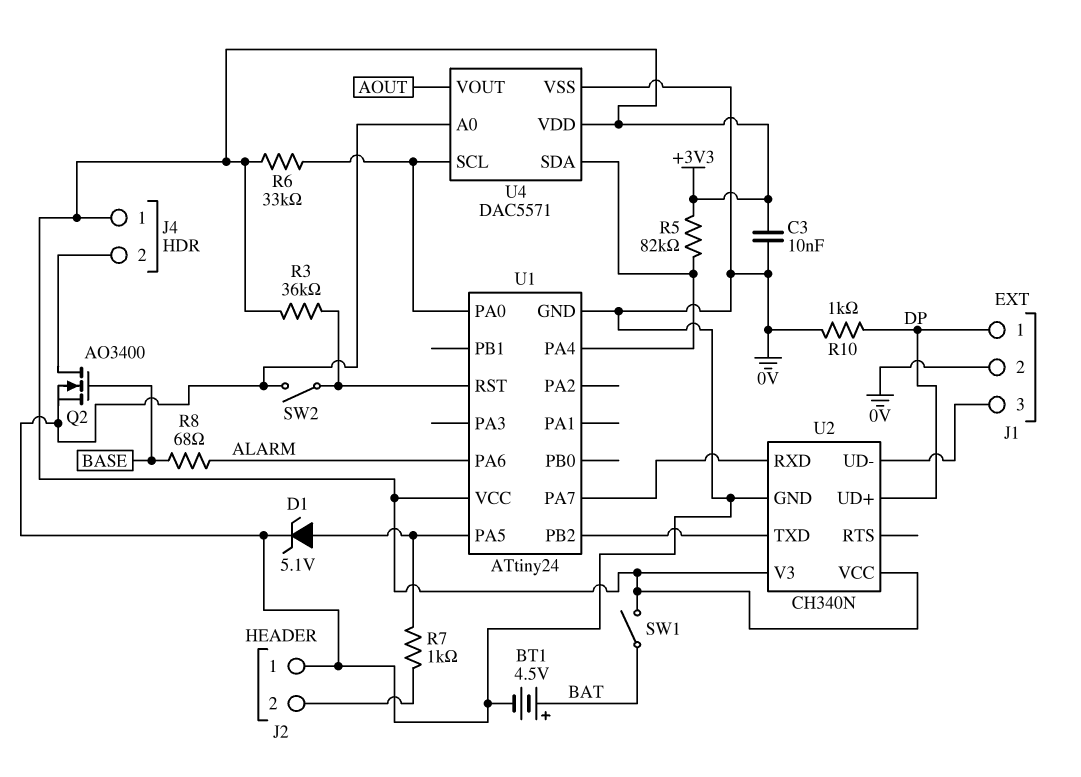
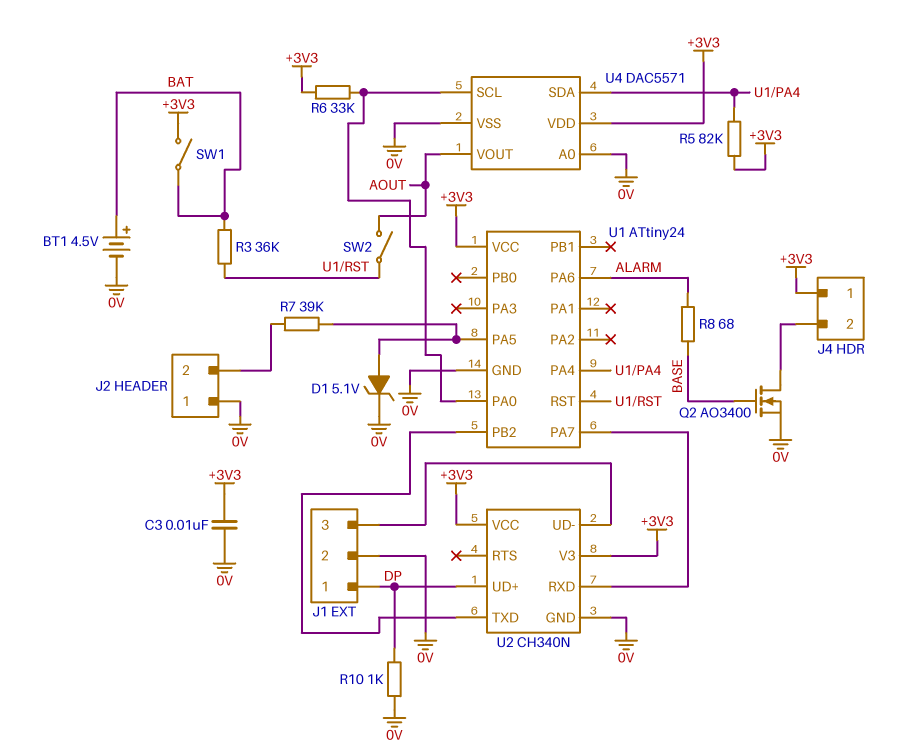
R3: 36k (+3V3, U1/RST) -> 36k (BAT, U1/RST)
R7: 1k (J2/2, U1/PA5) -> 39k (J2/2, U1/PA5)
SW2: switch (0V, U1/RST) -> switch (AOUT, U1/RST)

